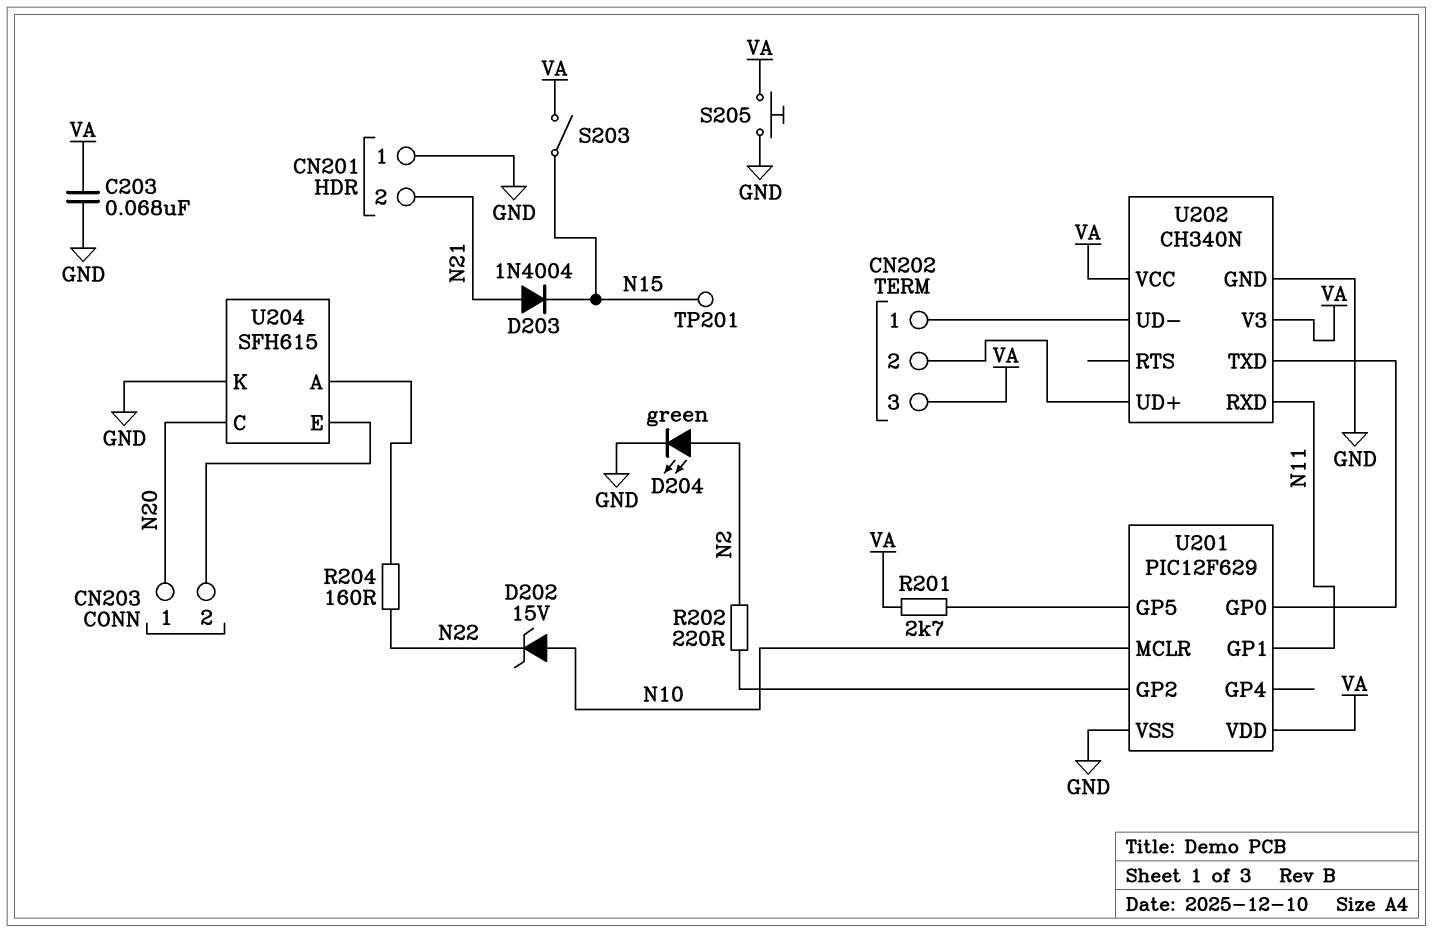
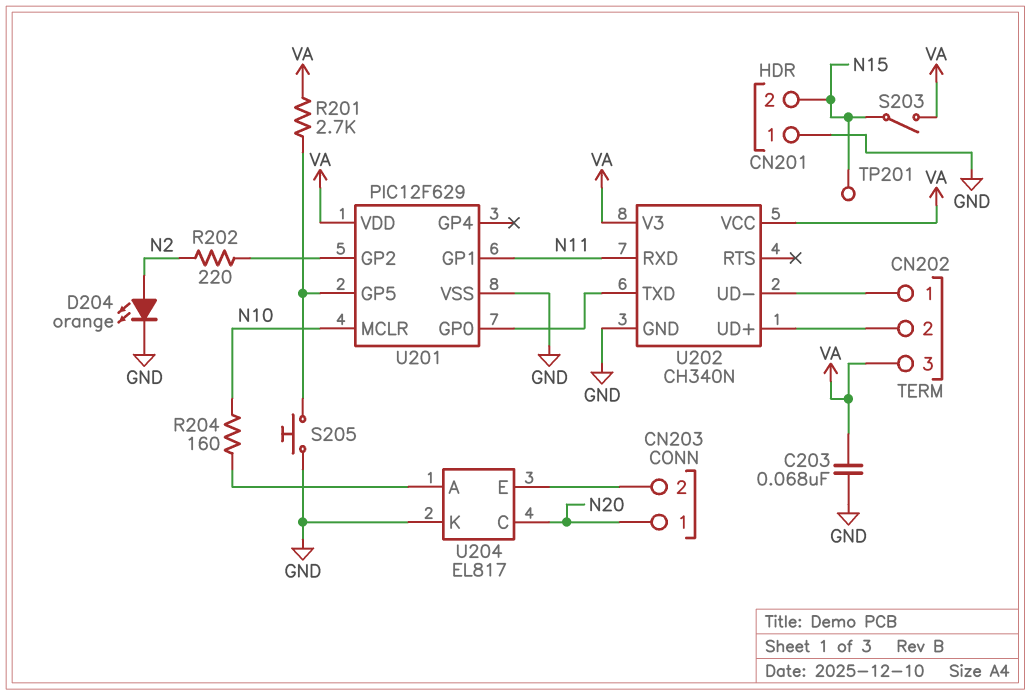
CN201 pin 2: N21 -> N15
D202: zener 15V (A N10, K N22) -> none
D203: diode 1N4004 (A N21, K N15) -> none
D204: LED green (A N2, K GND) -> LED orange (A N2, K GND)
R204: 160 (N22, U204/A) -> 160 (N10, U204/A)
S205: button (GND, VA) -> button (GND, U201/GP5)
U204: SFH615 -> EL817

